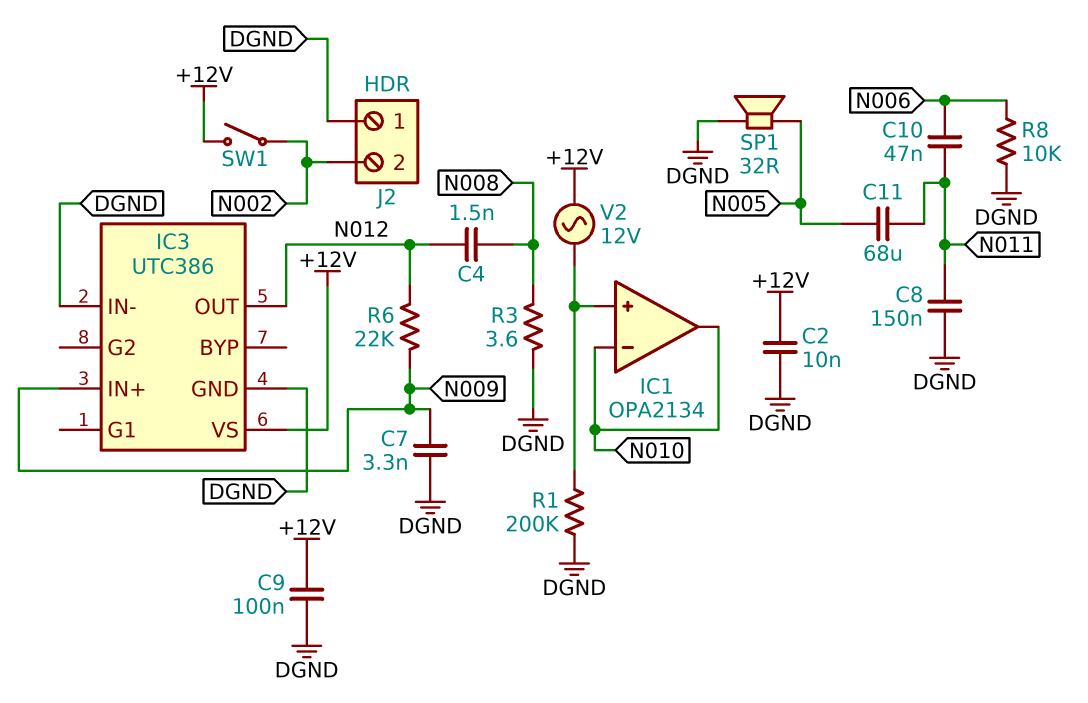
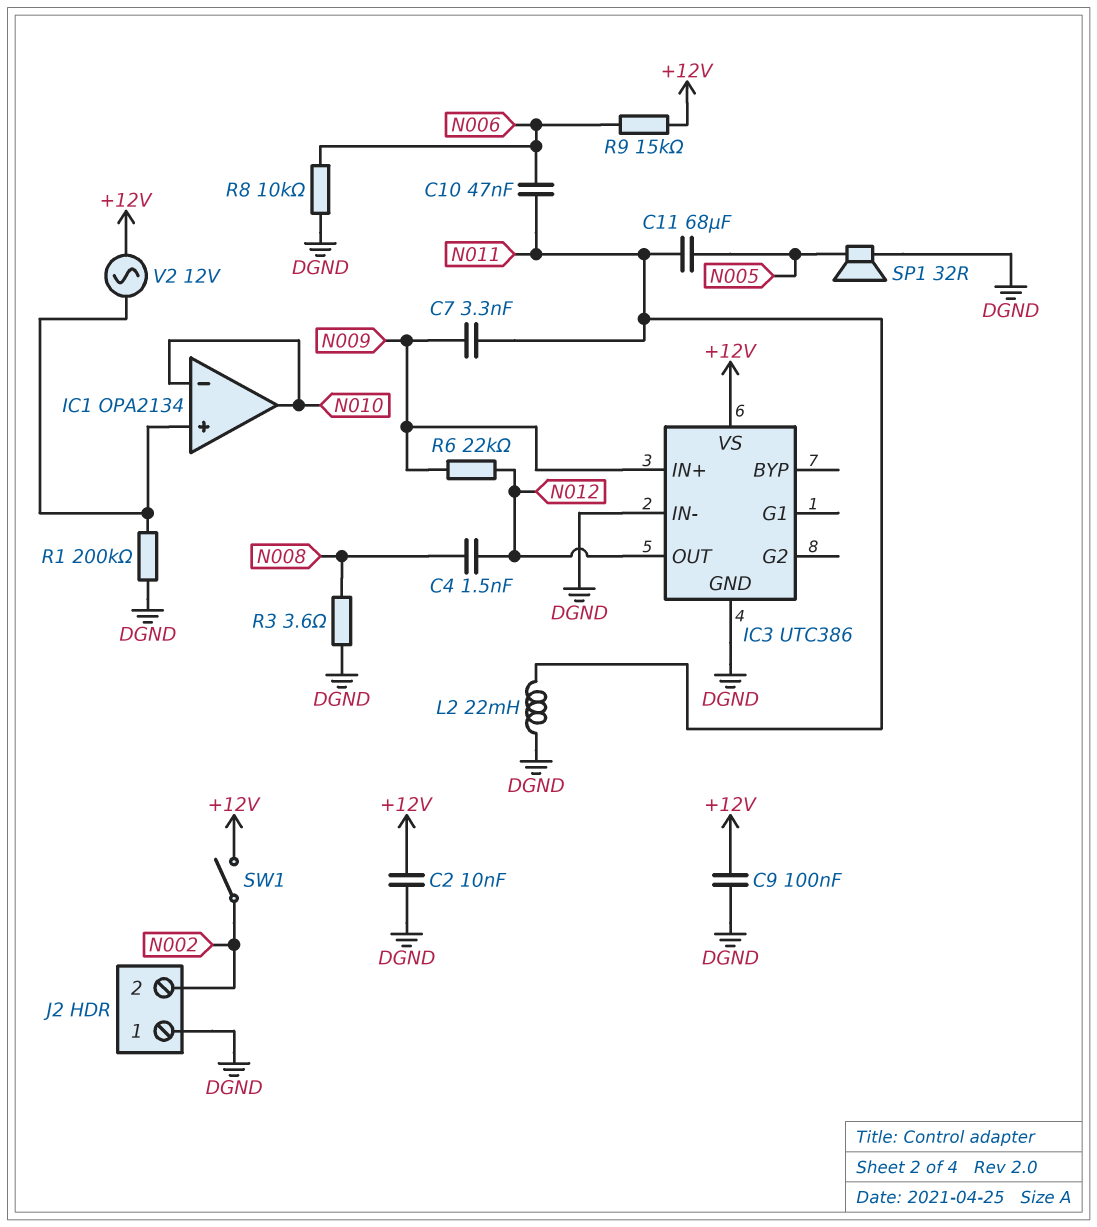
C7: 3.3nF (DGND, N009) -> 3.3nF (N009, N011)
C8: 150nF (DGND, N011) -> none
L2: none -> 22mH (DGND, N011)
R9: none -> 15k (+12V, N006)

